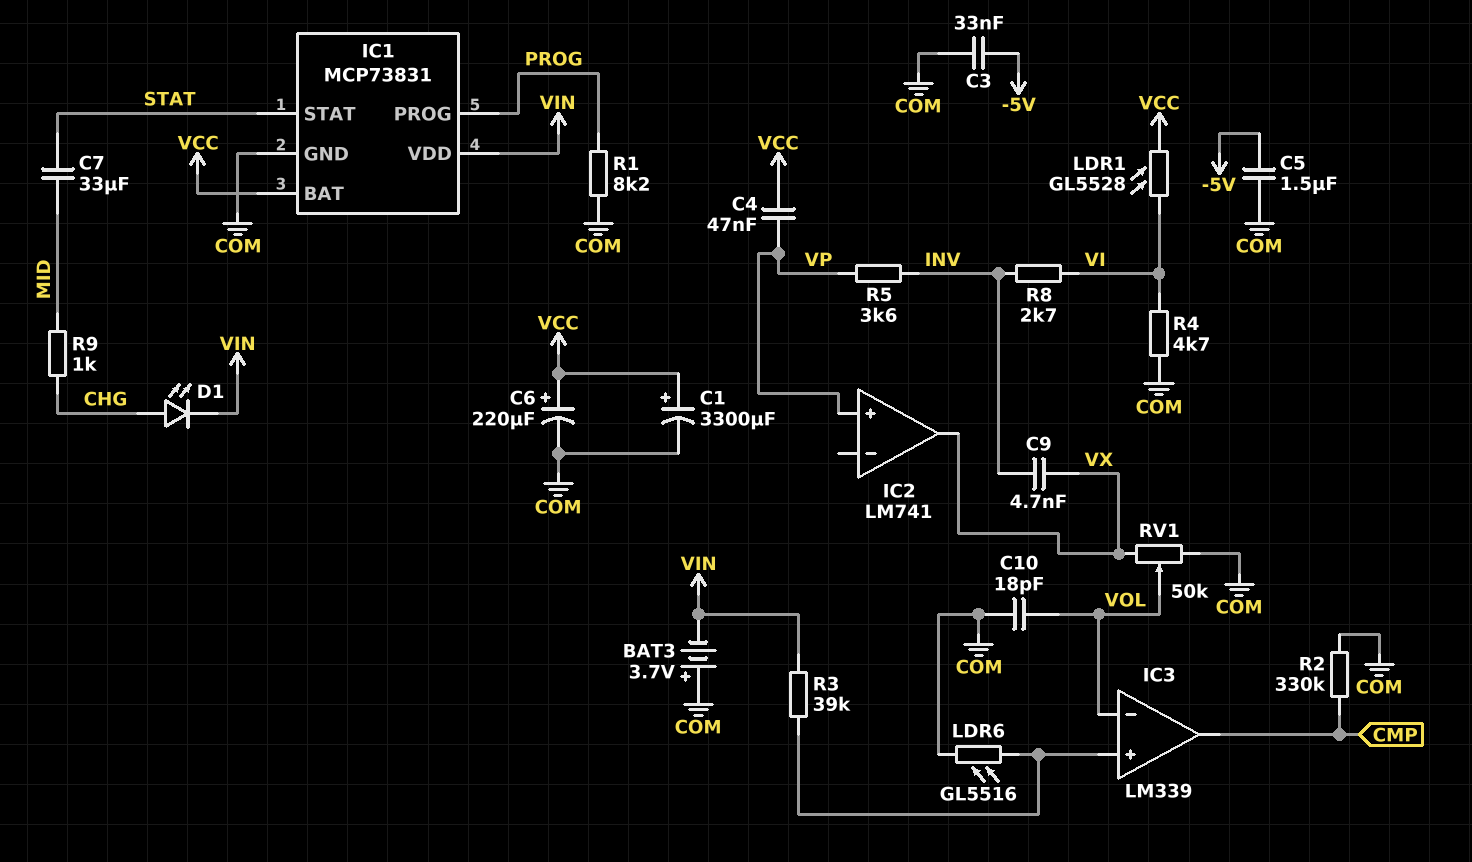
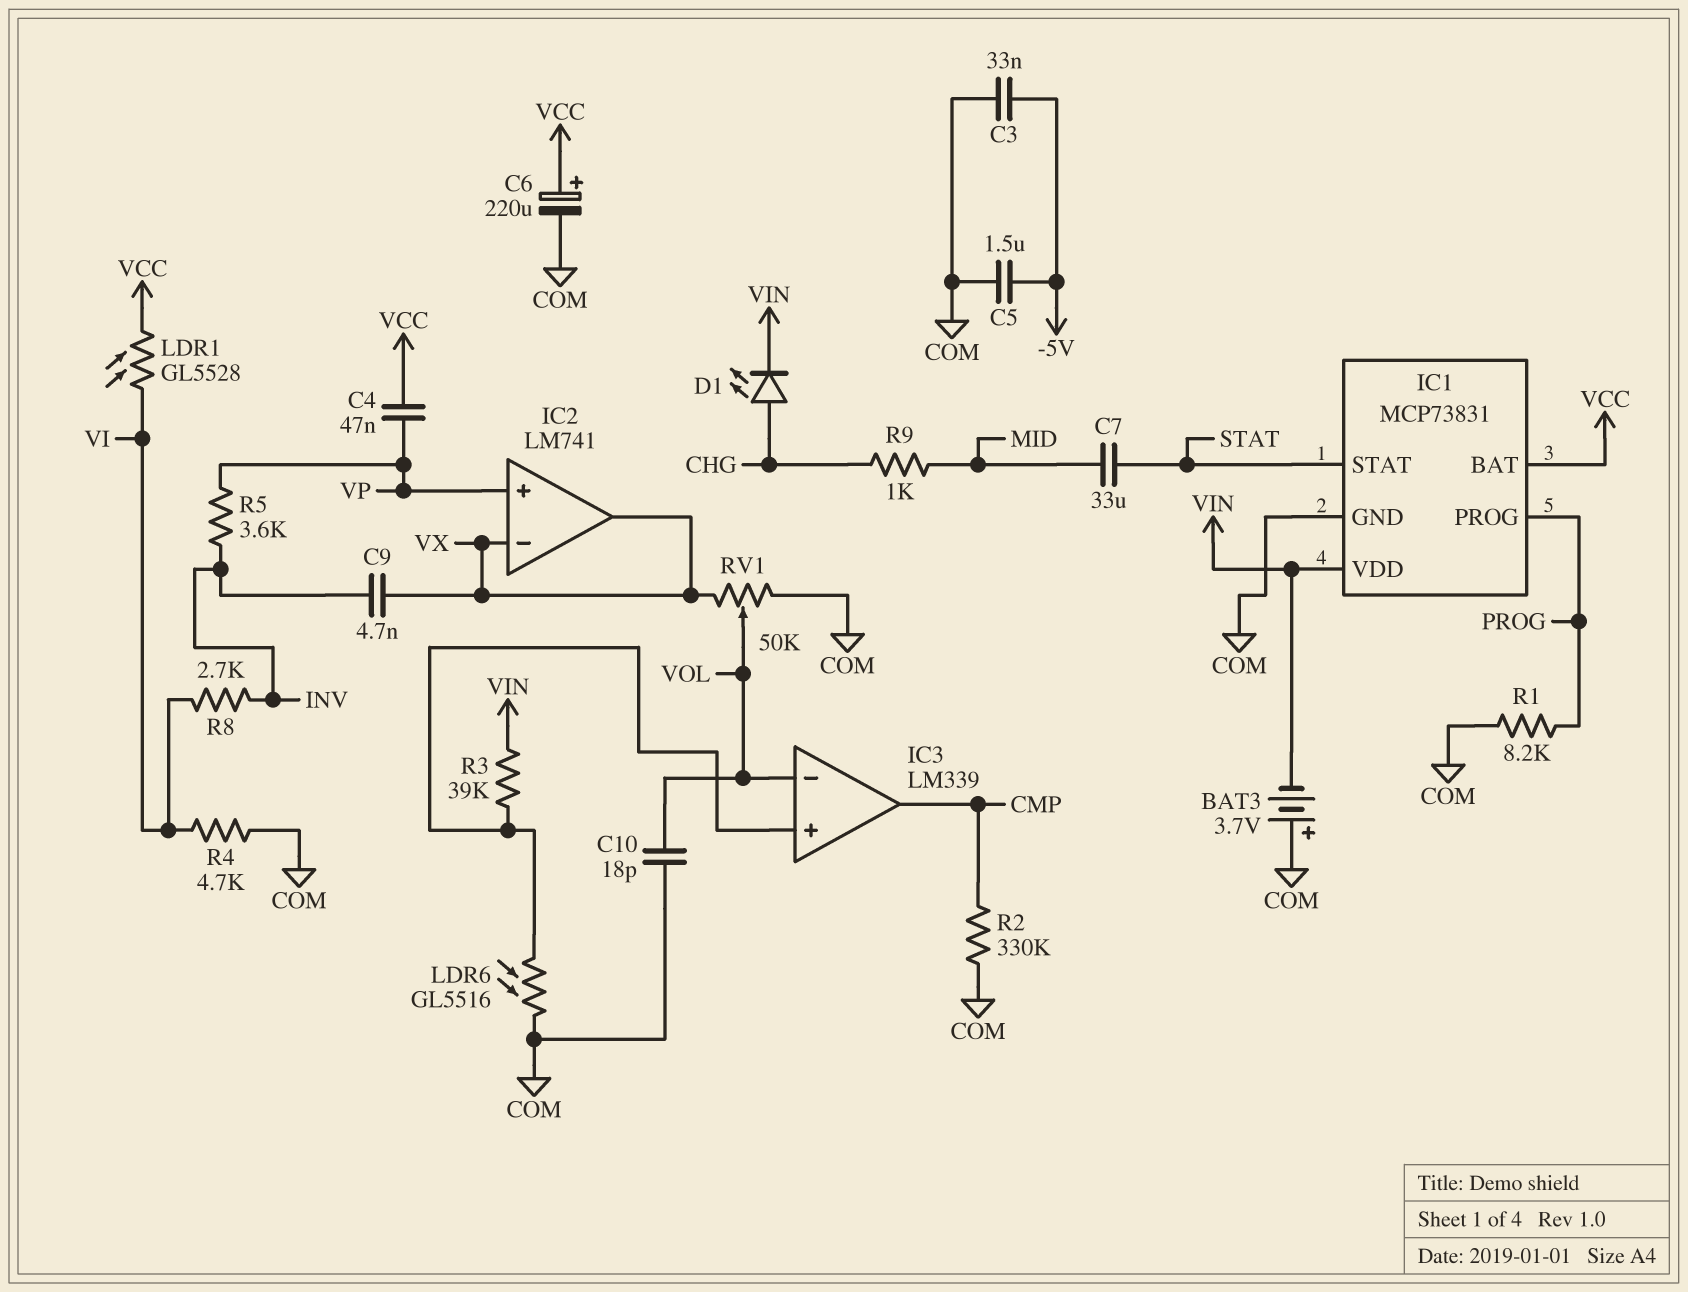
C1: 3300uF (plus VCC, minus COM) -> none
IC2 pin in-: none -> VX

